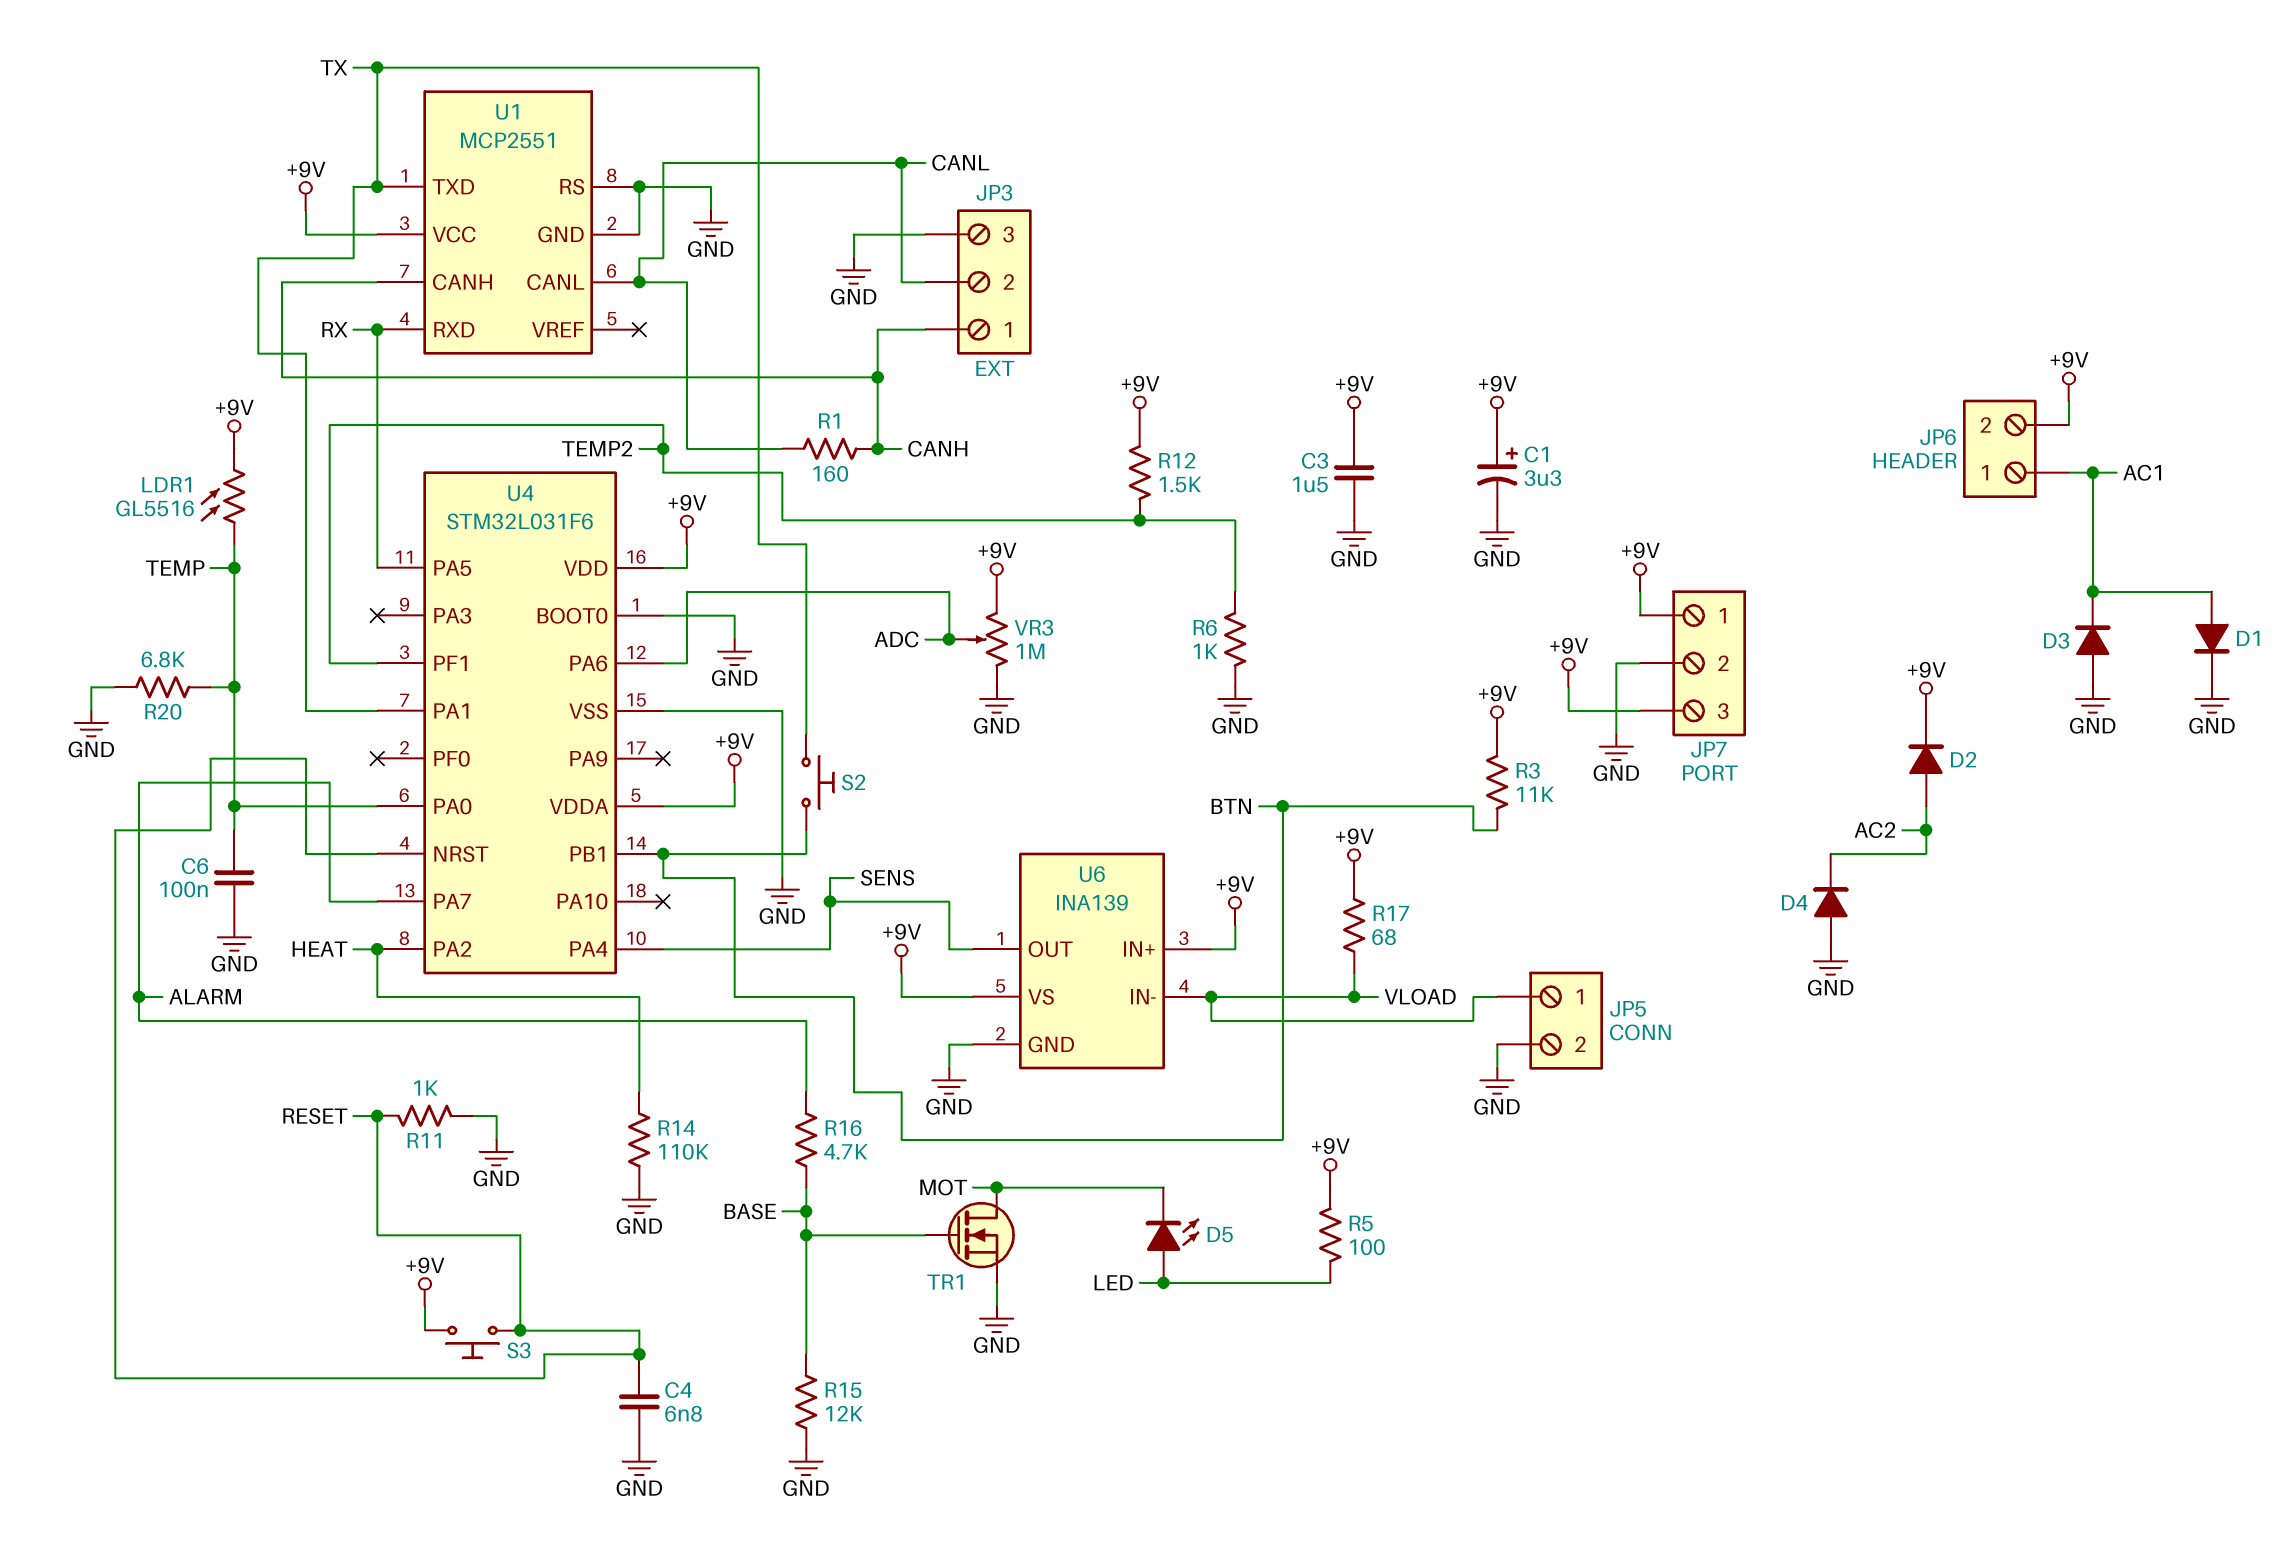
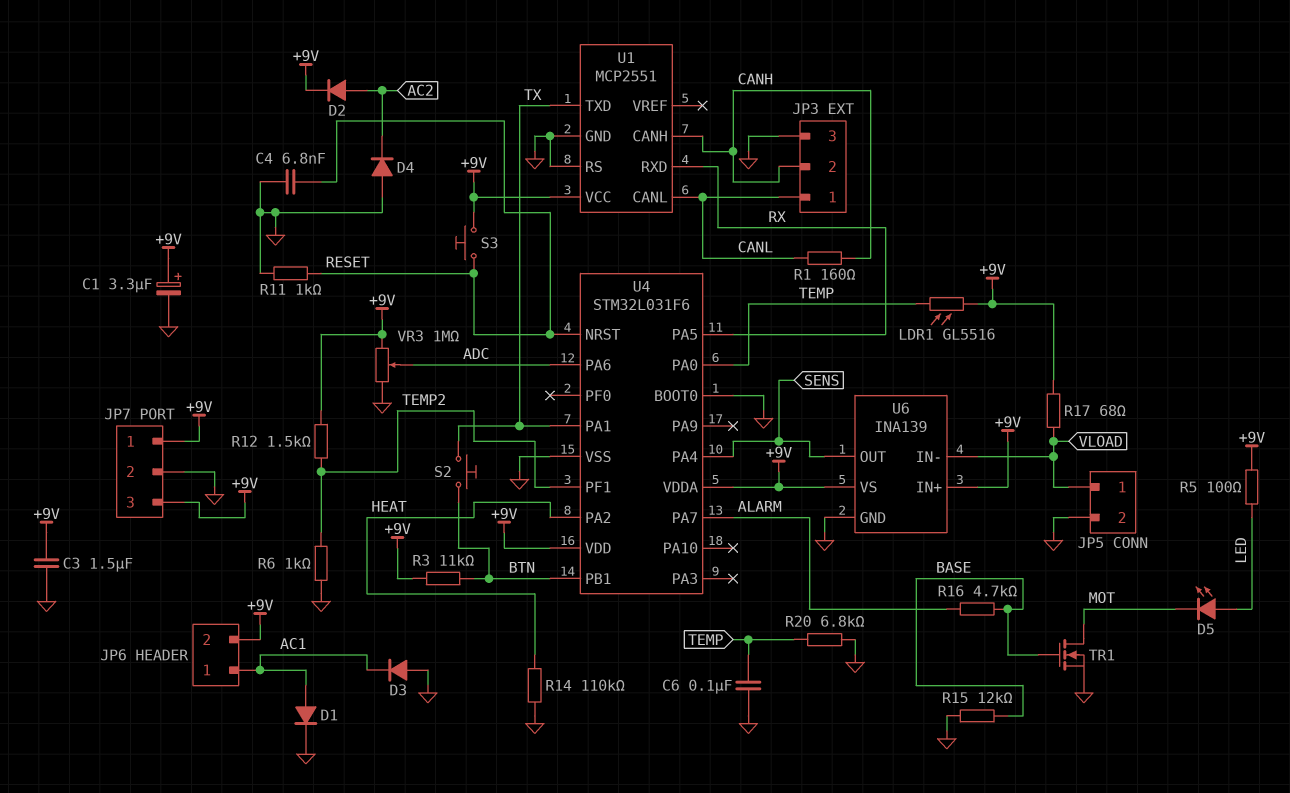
JP3 pin 1: CANH -> CANL
JP3 pin 2: CANL -> CANH

